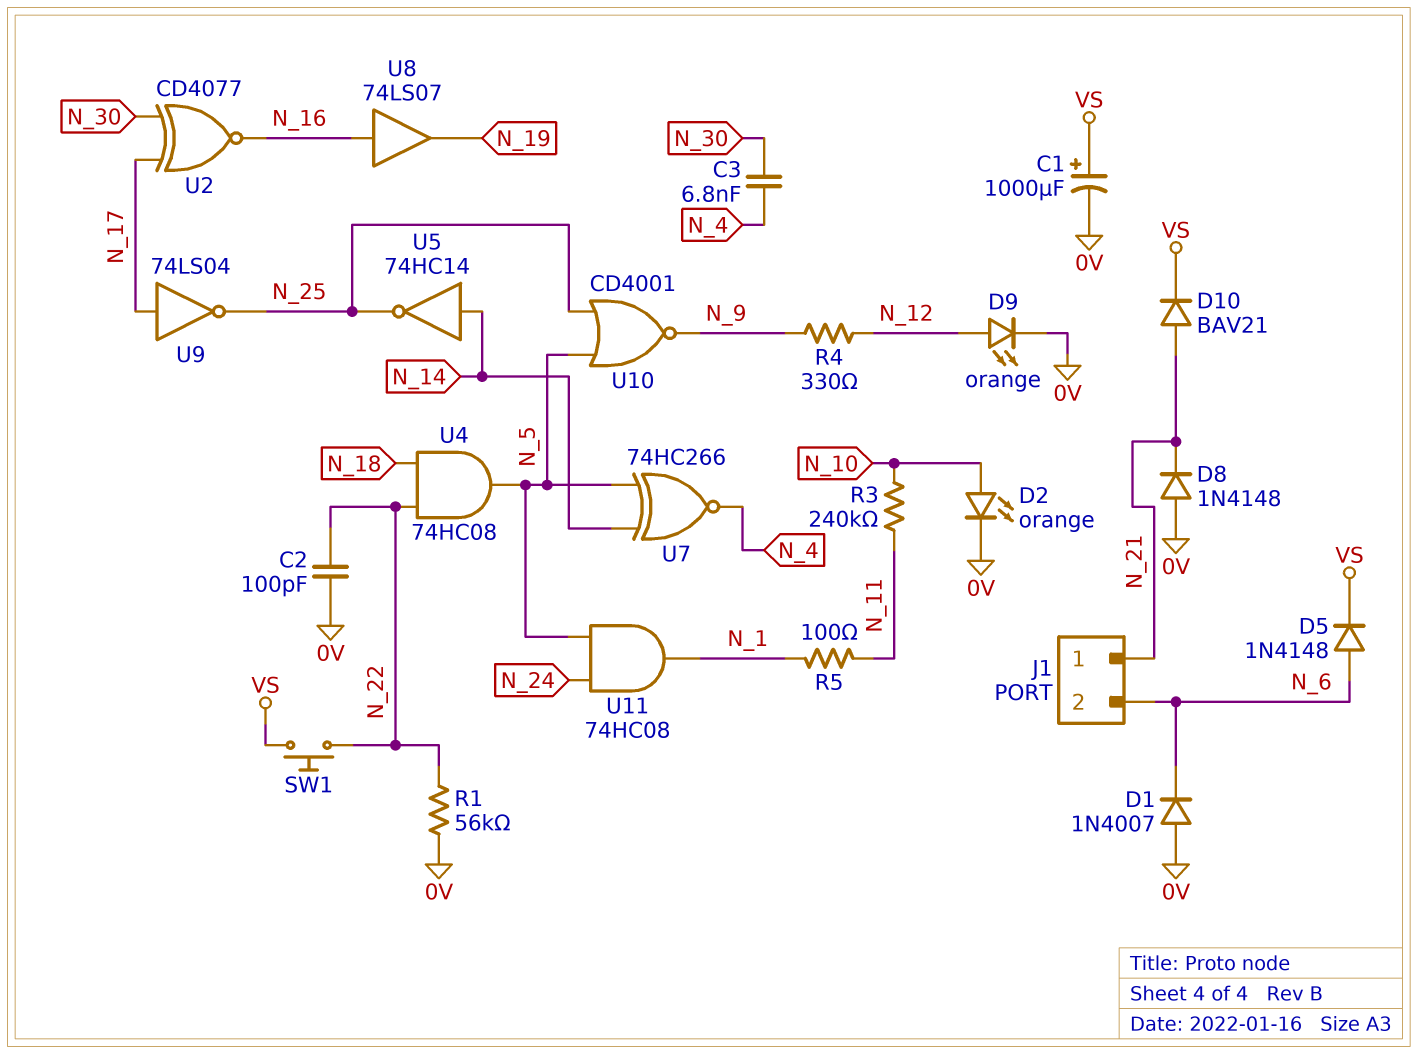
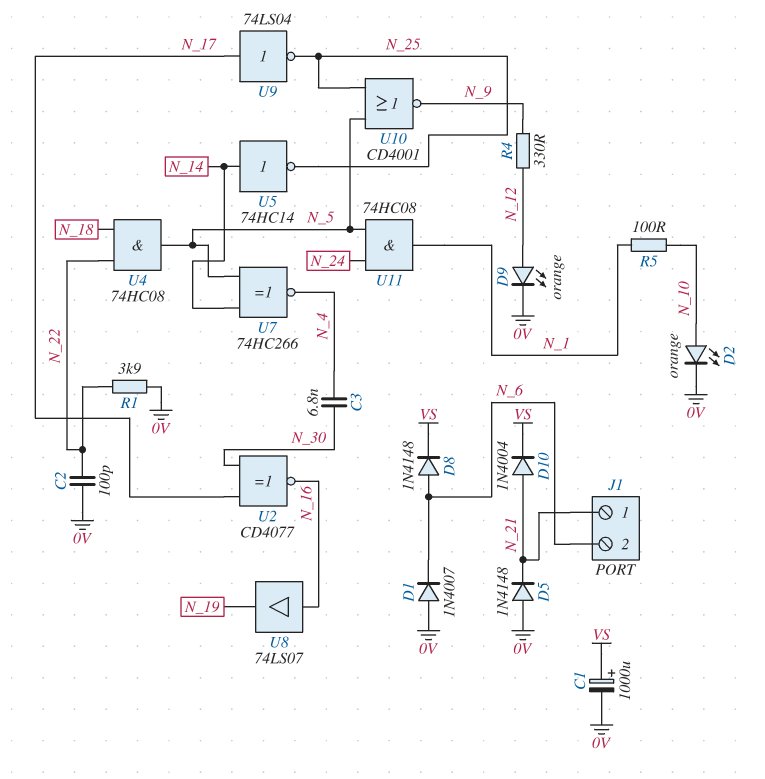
D5: diode 1N4148 (A N_6, K VS) -> diode 1N4148 (A 0V, K N_21)
D8: diode 1N4148 (A 0V, K N_21) -> diode 1N4148 (A N_6, K VS)
D10: diode BAV21 (A N_21, K VS) -> diode 1N4004 (A N_21, K VS)
R1: 56k (0V, N_22) -> 3.9k (0V, N_22)
R3: 240k (N_10, N_11) -> none
R5: 100 (N_1, N_11) -> 100 (N_1, N_10)
SW1: button (N_22, VS) -> none

